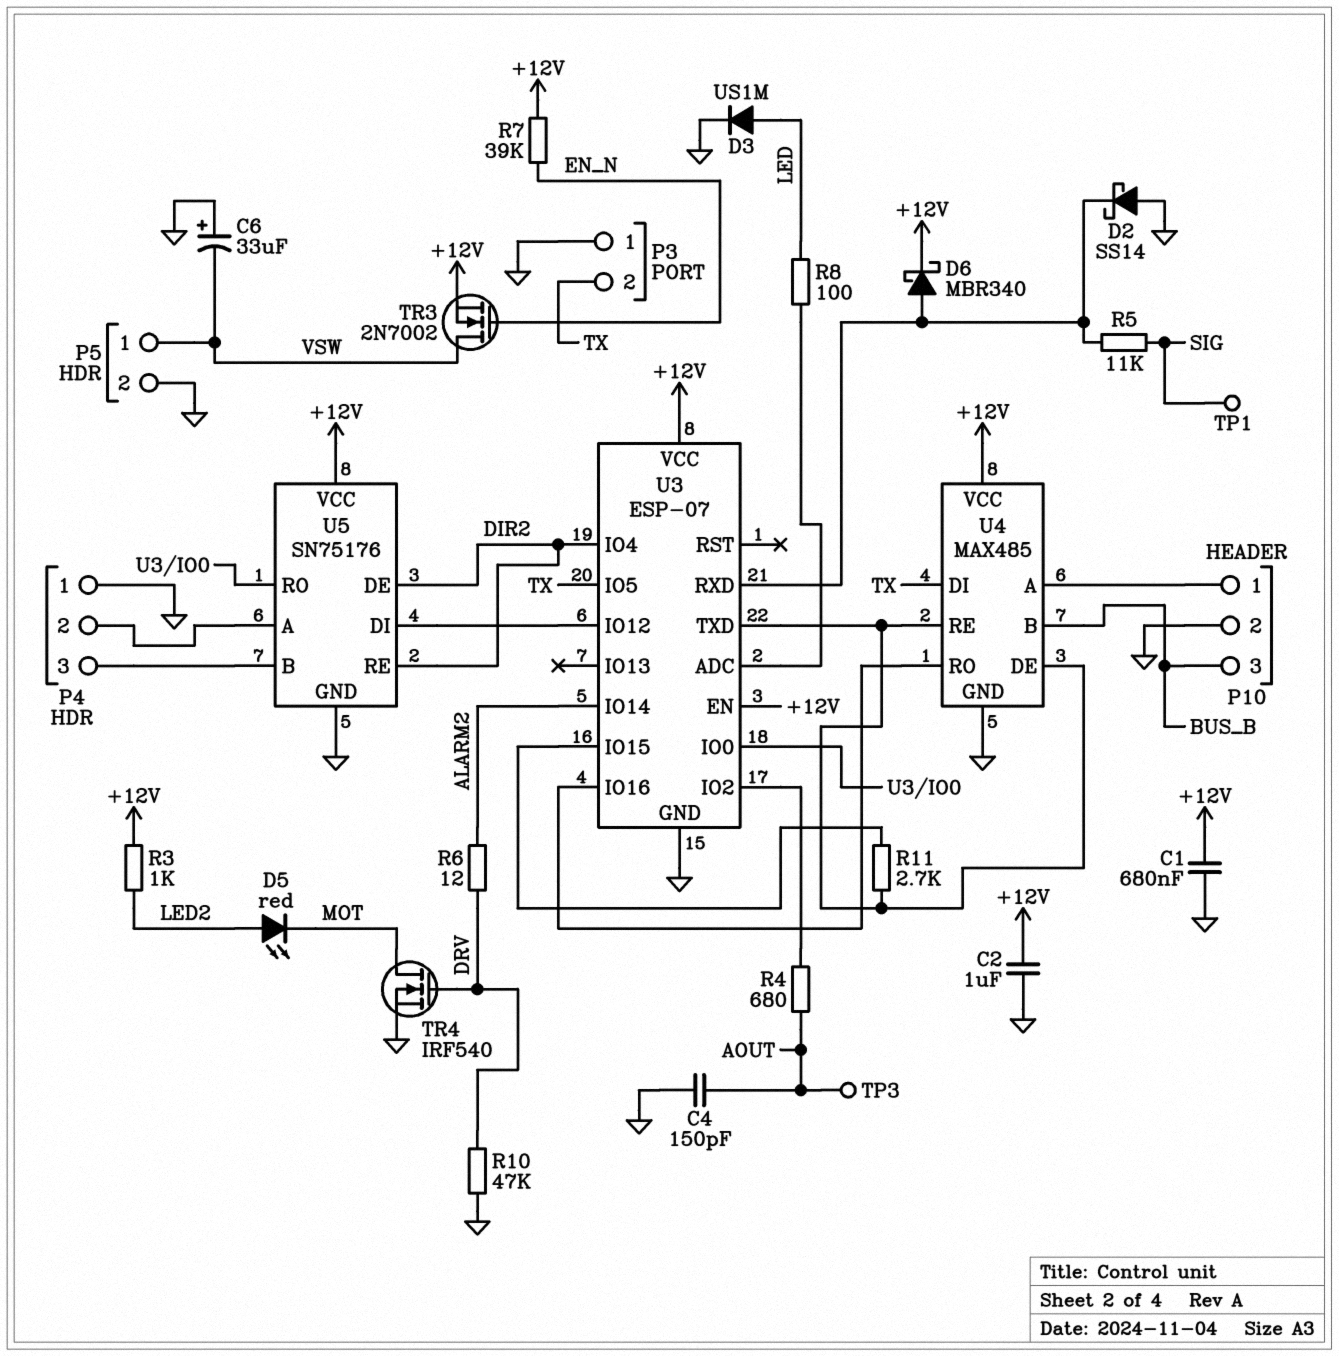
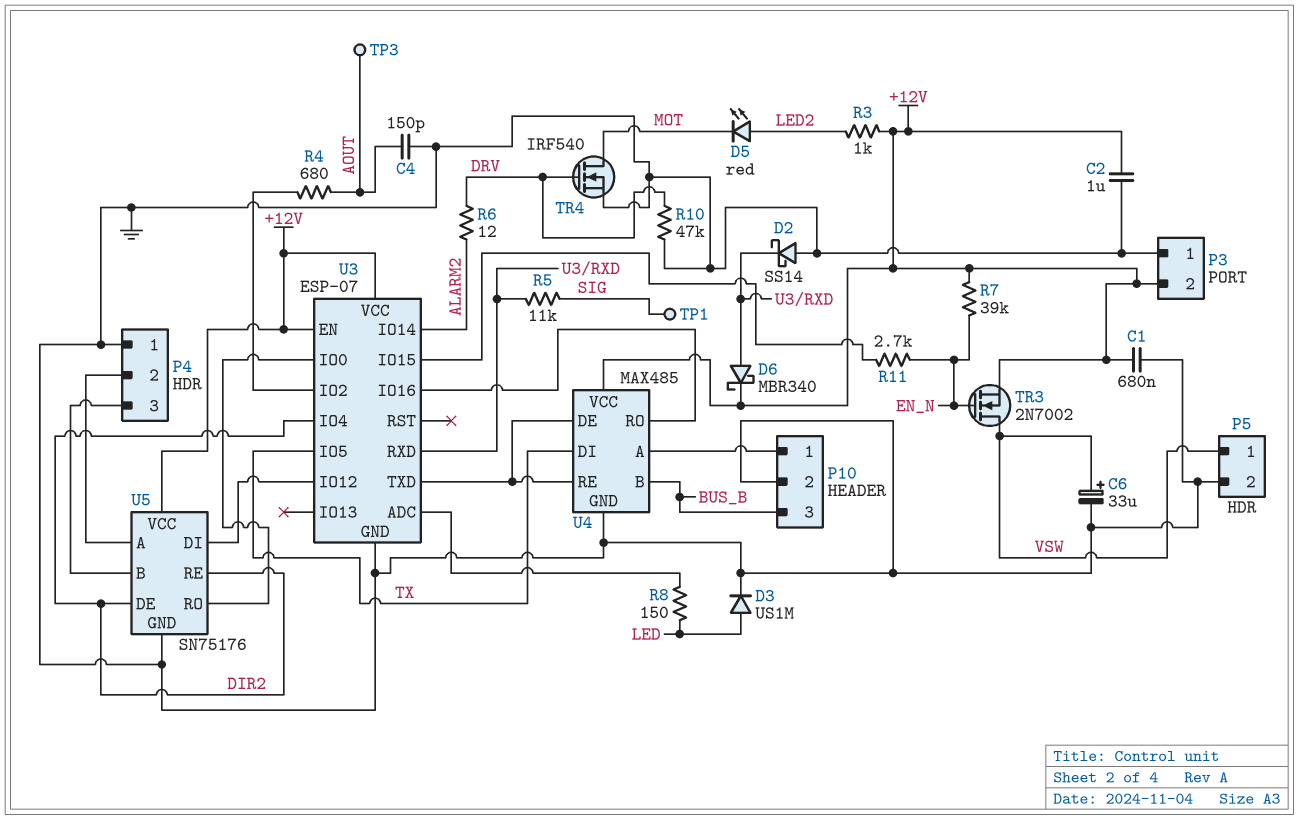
C6: 33uF (plus GND, minus VSW) -> 33uF (plus VSW, minus GND)
P3 pin 2: TX -> +12V
R8: 100 (LED, U3/ADC) -> 150 (LED, U3/ADC)
R11: 2.7k (U3/IO15, U3/TXD) -> 2.7k (EN_N, U3/IO15)

